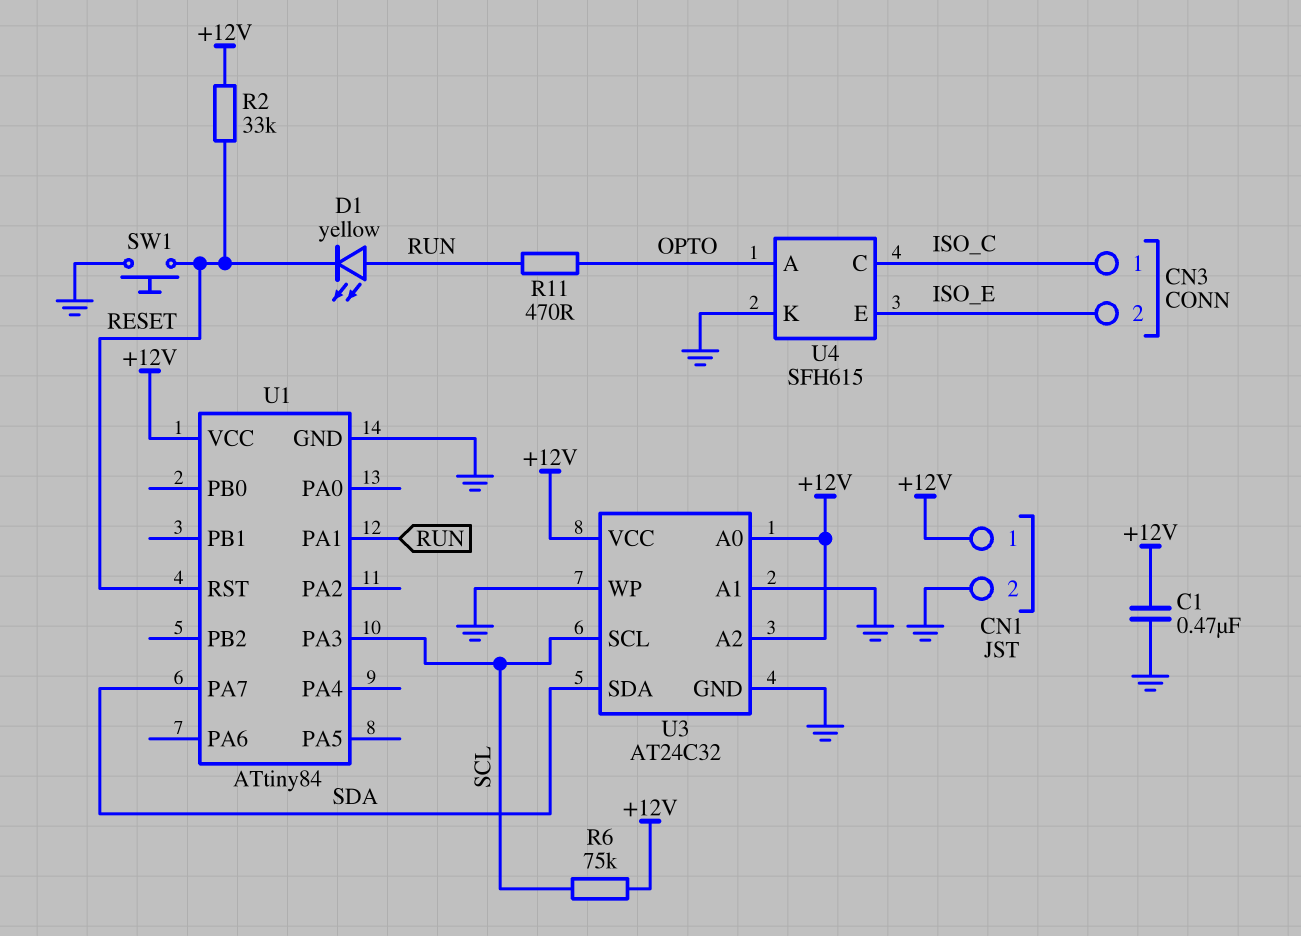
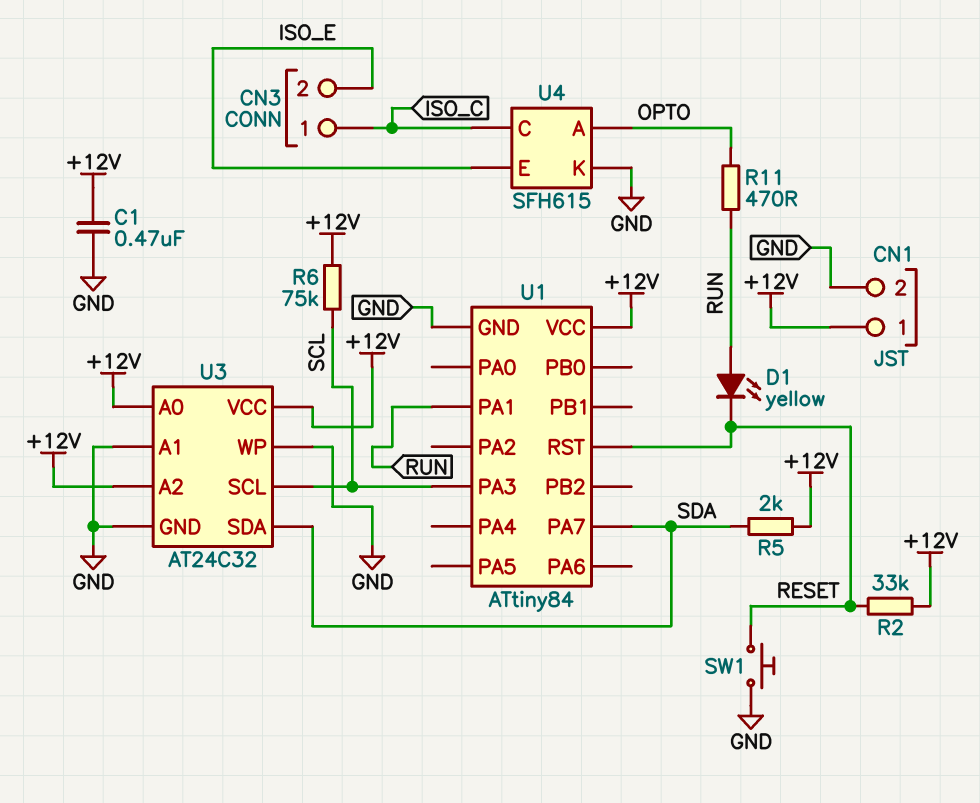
R5: none -> 2k (+12V, SDA)

